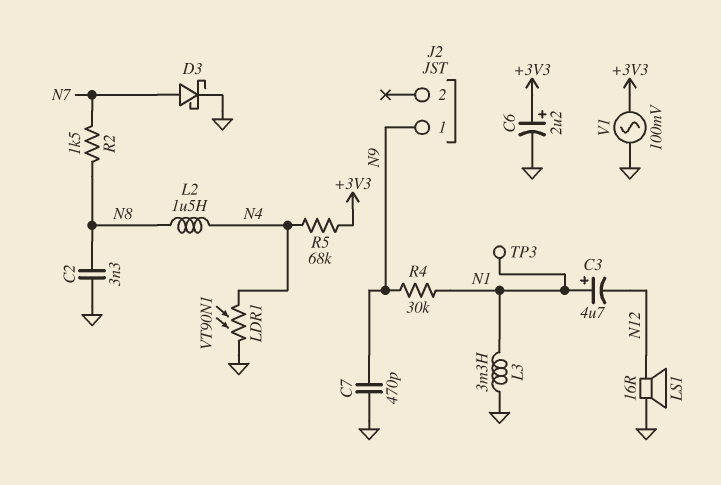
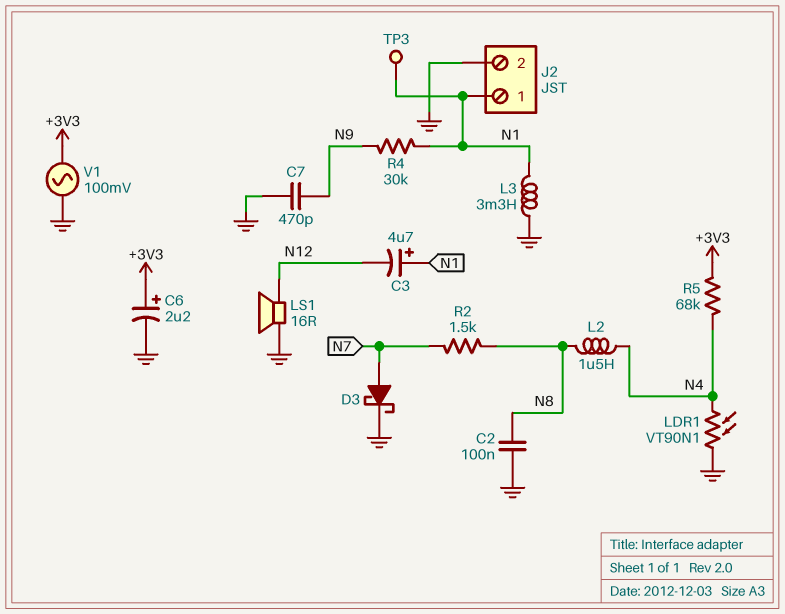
C2: 3.3nF (GND, N8) -> 100nF (GND, N8)
J2 pin 1: N9 -> N1
J2 pin 2: none -> GND

